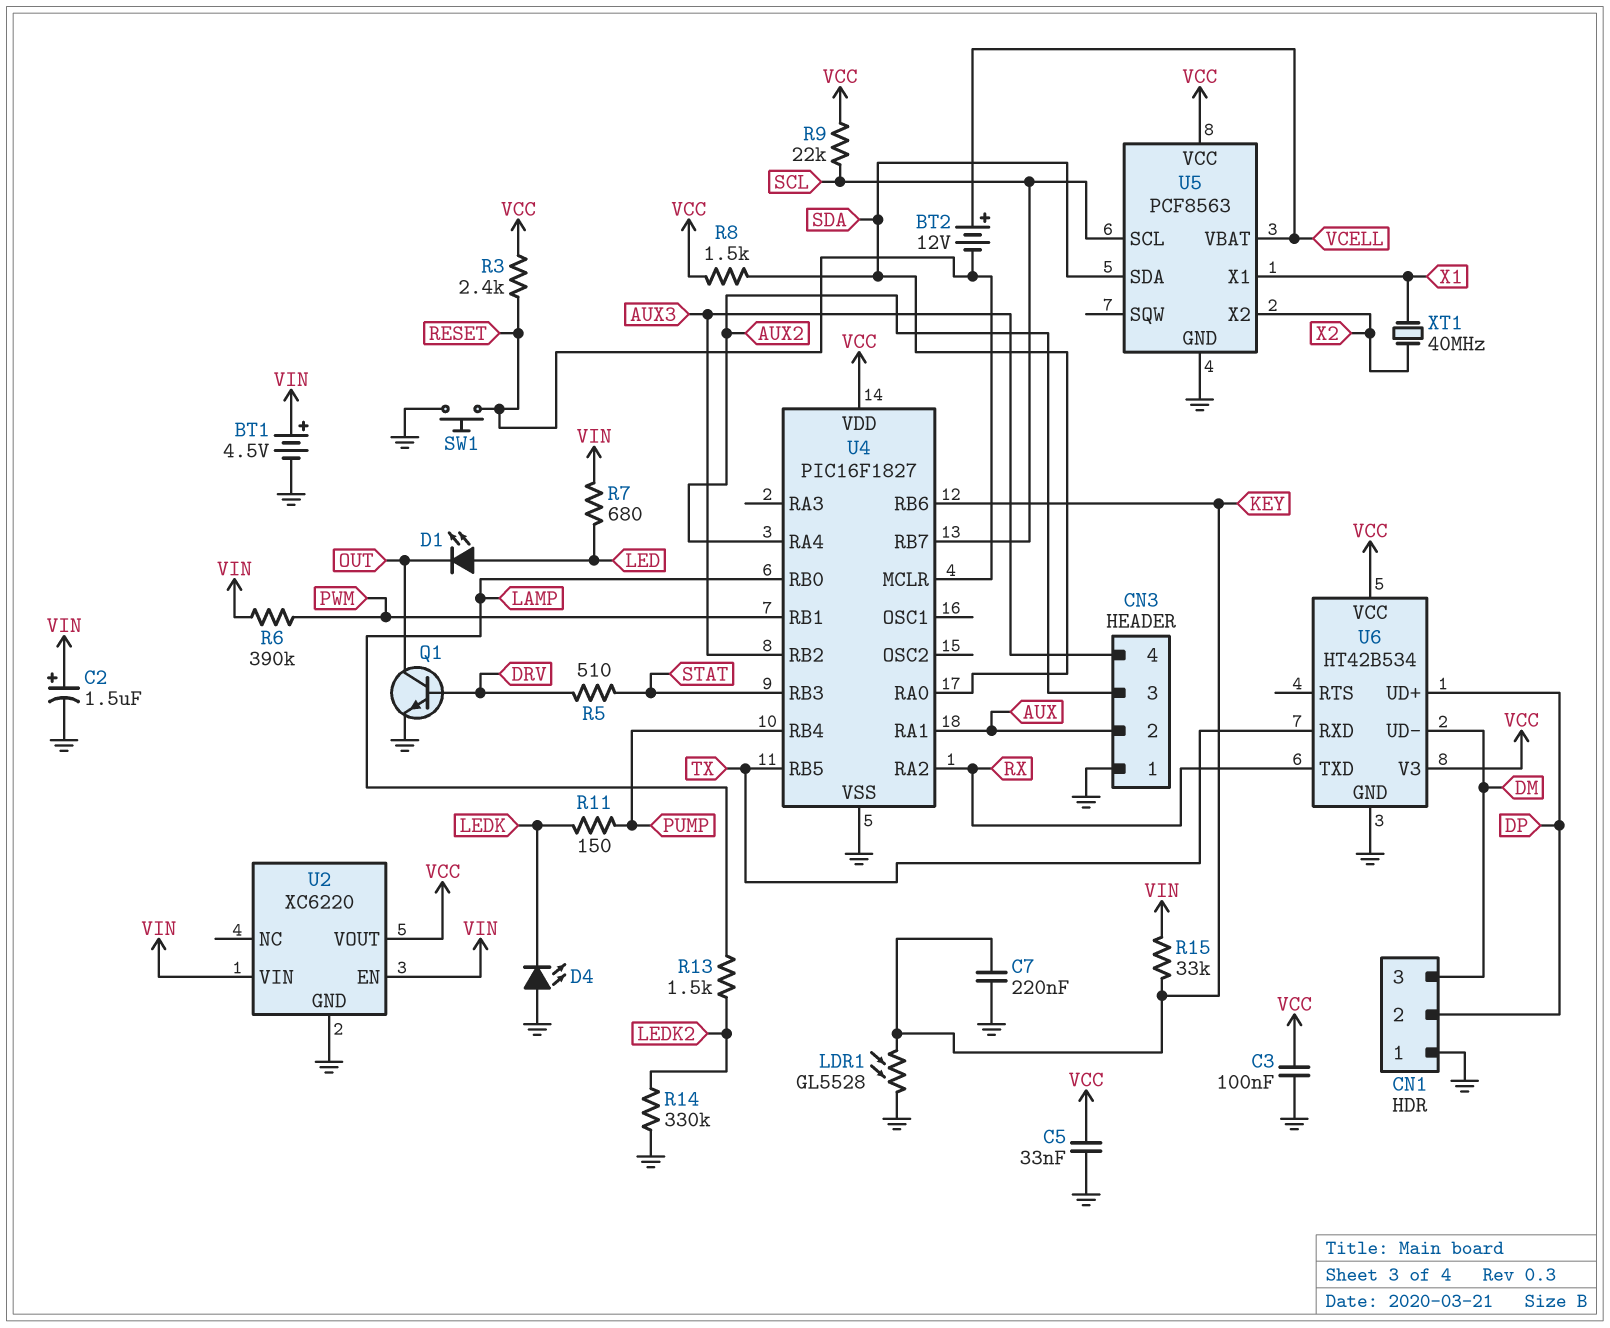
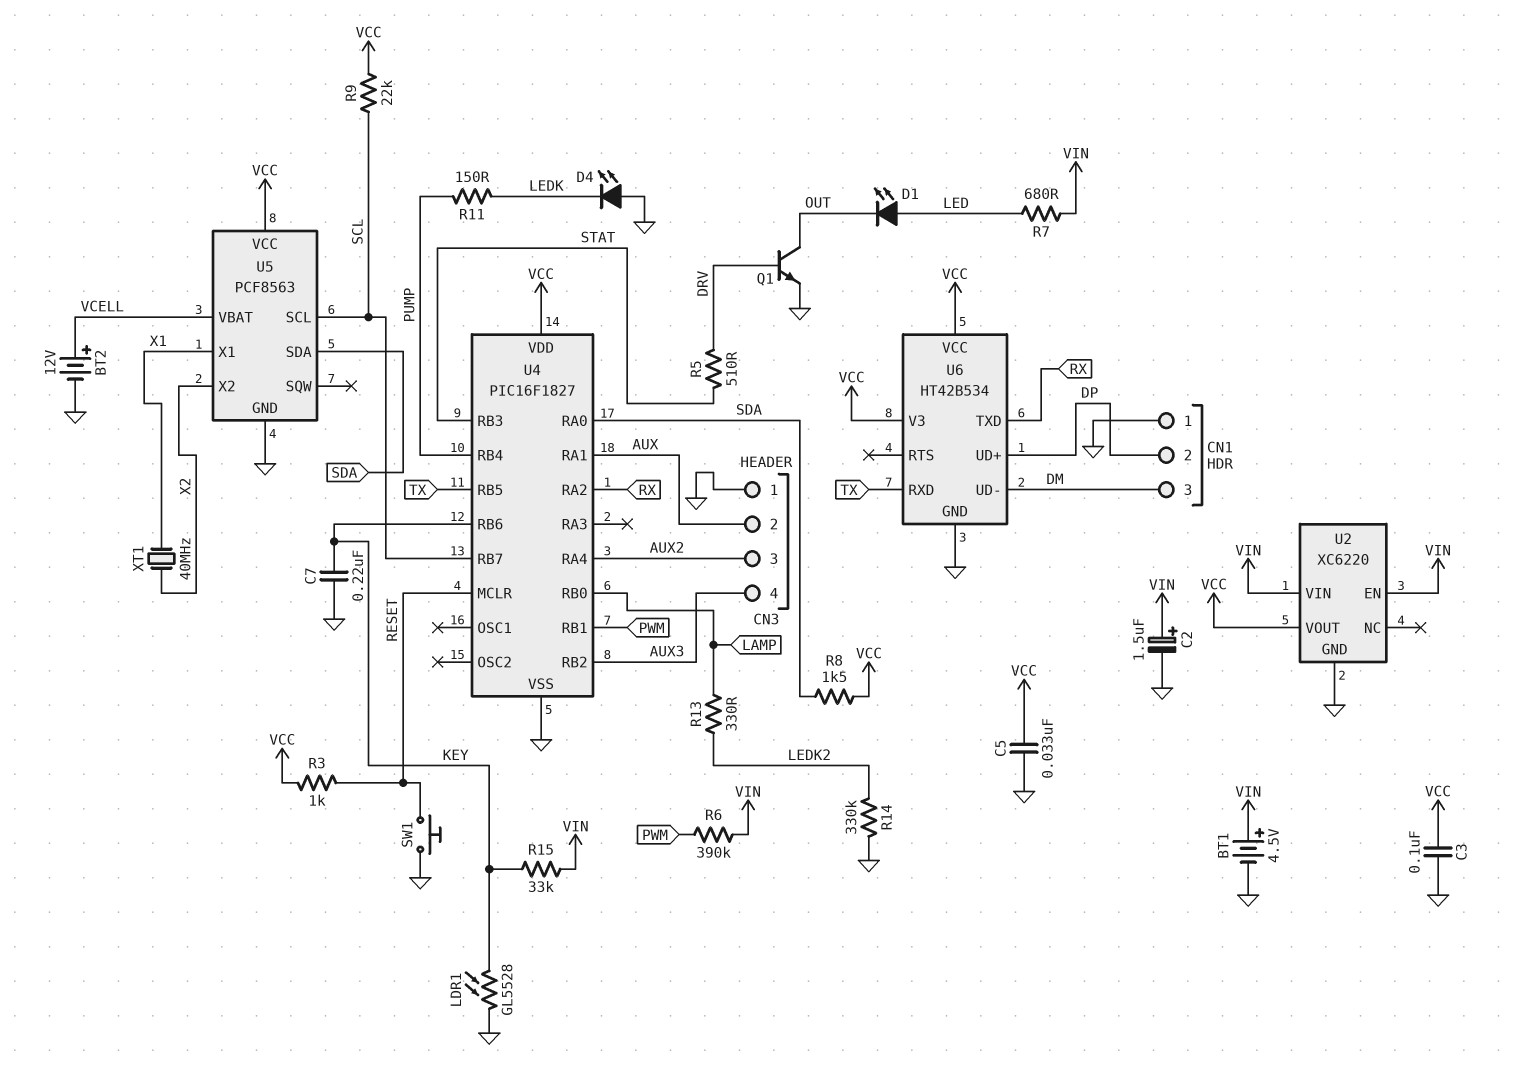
BT2: 12V (plus VCELL, minus RESET) -> 12V (plus VCELL, minus GND)
R3: 2.4k (RESET, VCC) -> 1k (RESET, VCC)
R13: 1.5k (LAMP, LEDK2) -> 330 (LAMP, LEDK2)

